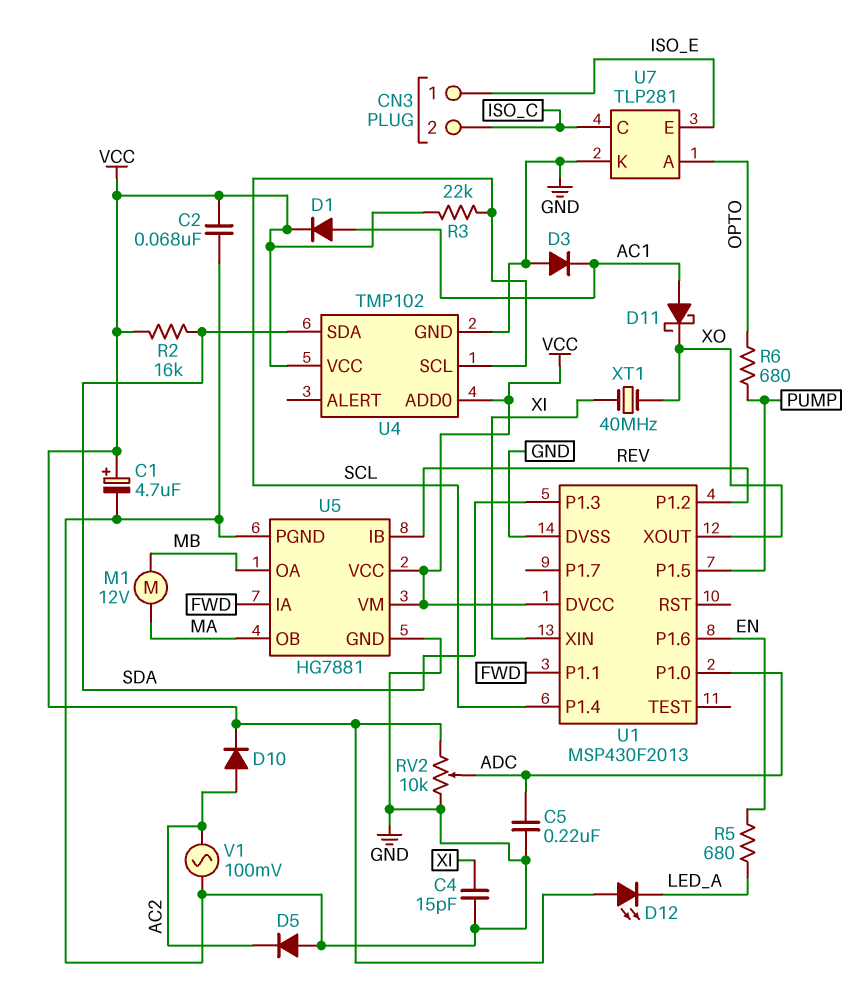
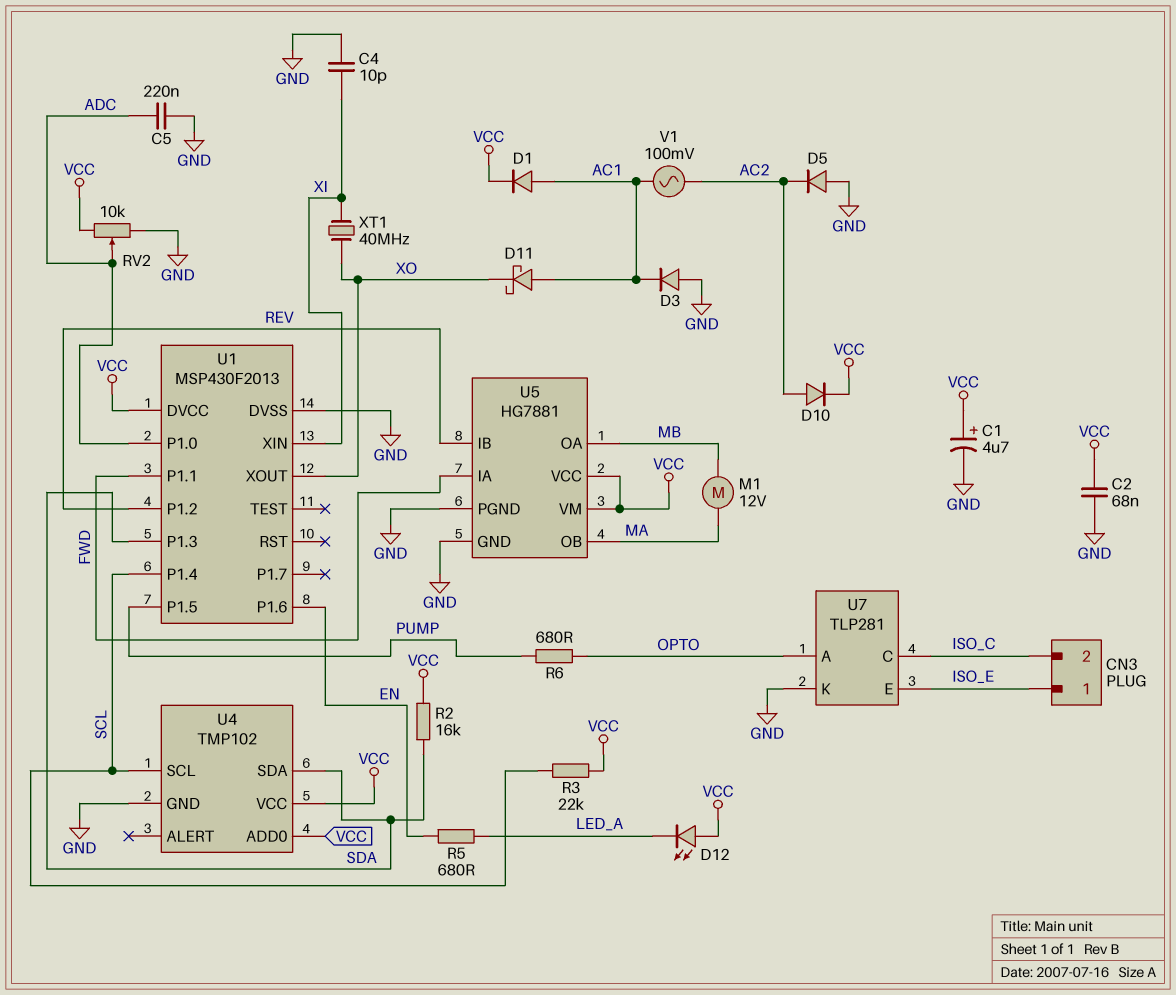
C4: 15pF (GND, XI) -> 10pF (GND, XI)
V1: AC 100mV (AC2, GND) -> AC 100mV (AC1, AC2)

